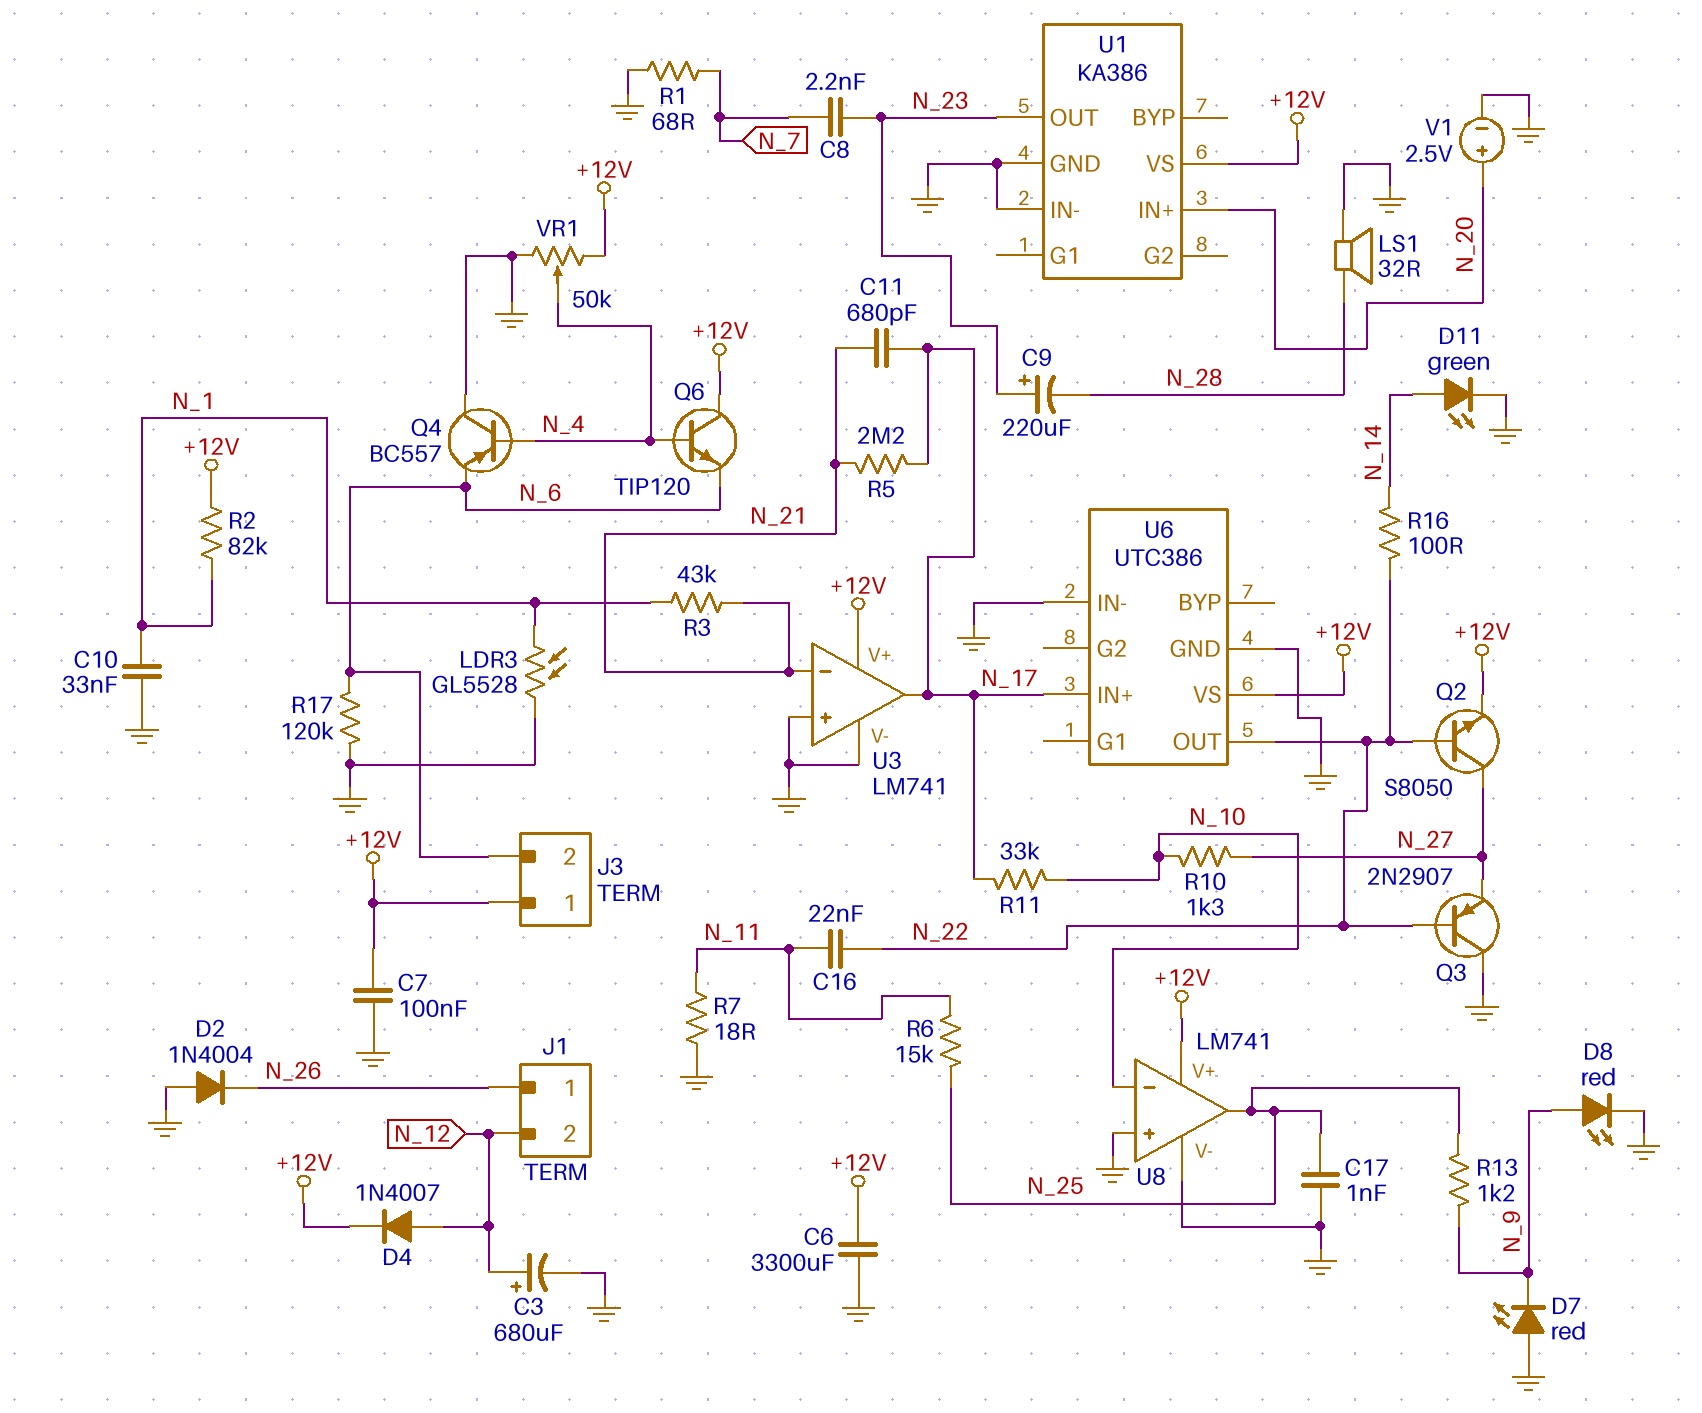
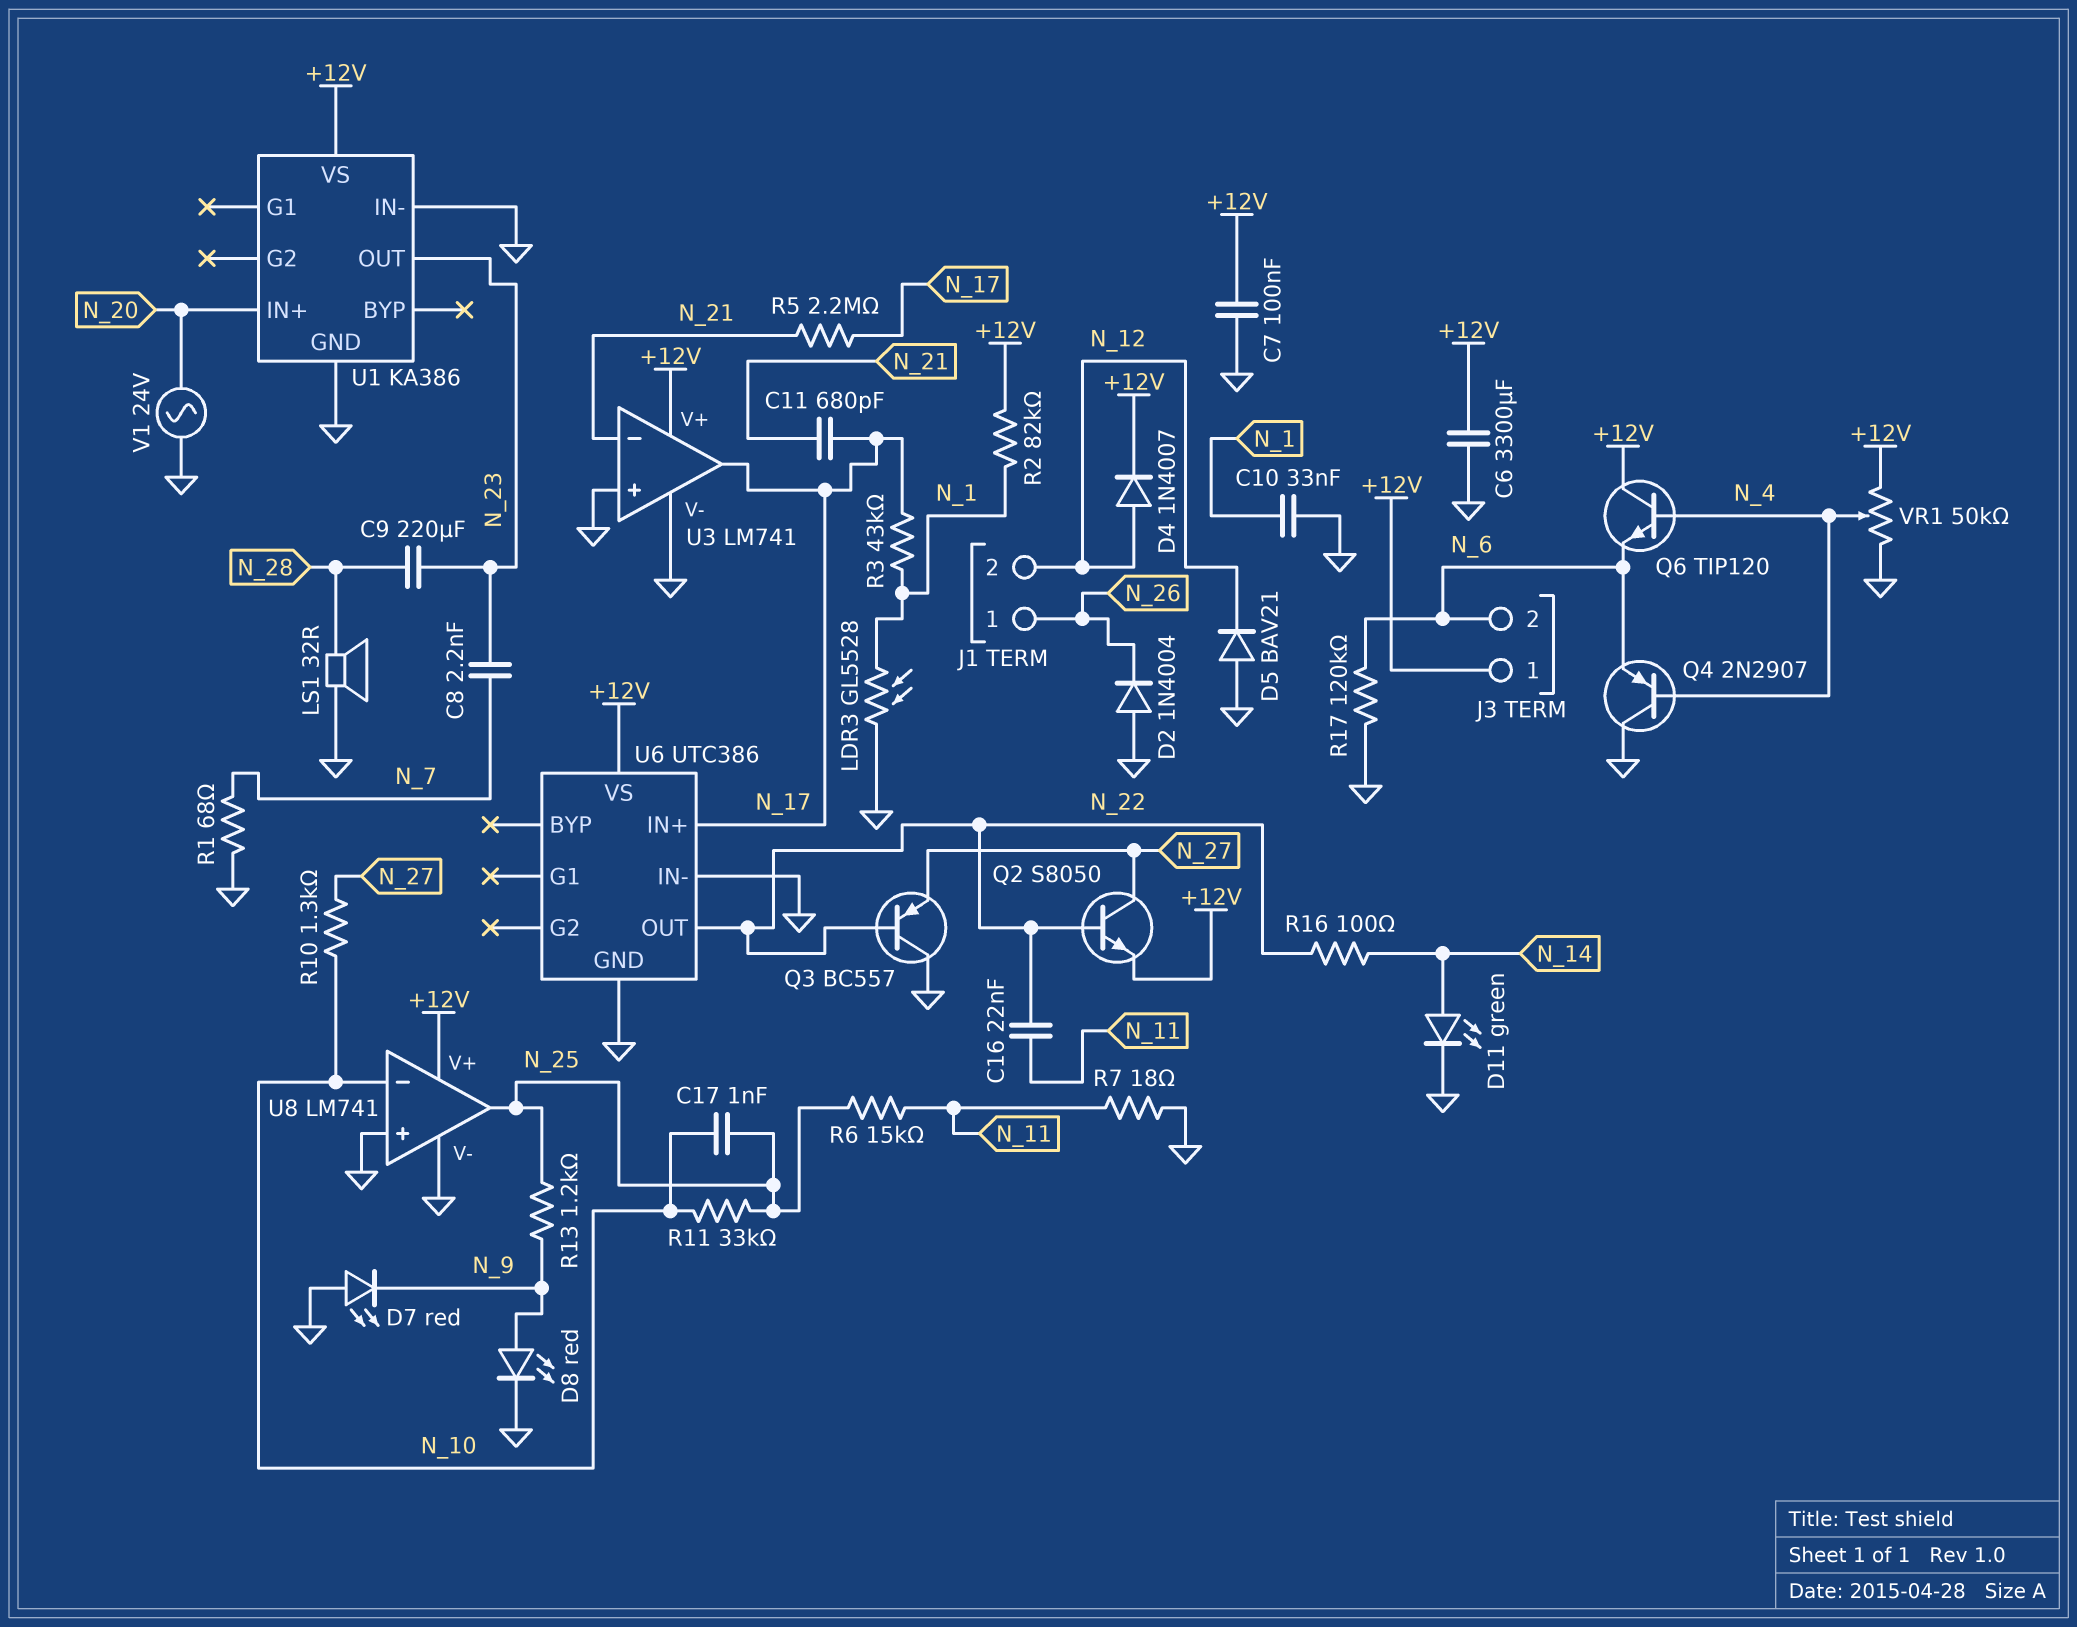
C3: 680uF (plus N_12, minus GND) -> none
C9: 220uF (plus N_23, minus N_28) -> 220uF (N_23, N_28)
C17: 1nF (GND, N_25) -> 1nF (N_10, N_25)
D5: none -> diode BAV21 (A GND, K N_12)
Q3: PNP 2N2907 (B N_22, C GND, E N_27) -> PNP BC557 (B N_22, C GND, E N_27)
Q4: PNP BC557 (B N_4, C GND, E N_6) -> PNP 2N2907 (B N_4, C GND, E N_6)
R3: 43k (N_1, N_21) -> 43k (N_1, N_17)
R11: 33k (N_10, N_17) -> 33k (N_10, N_25)
V1: 2.5V (plus N_20, minus GND) -> AC 24V (GND, N_20)

